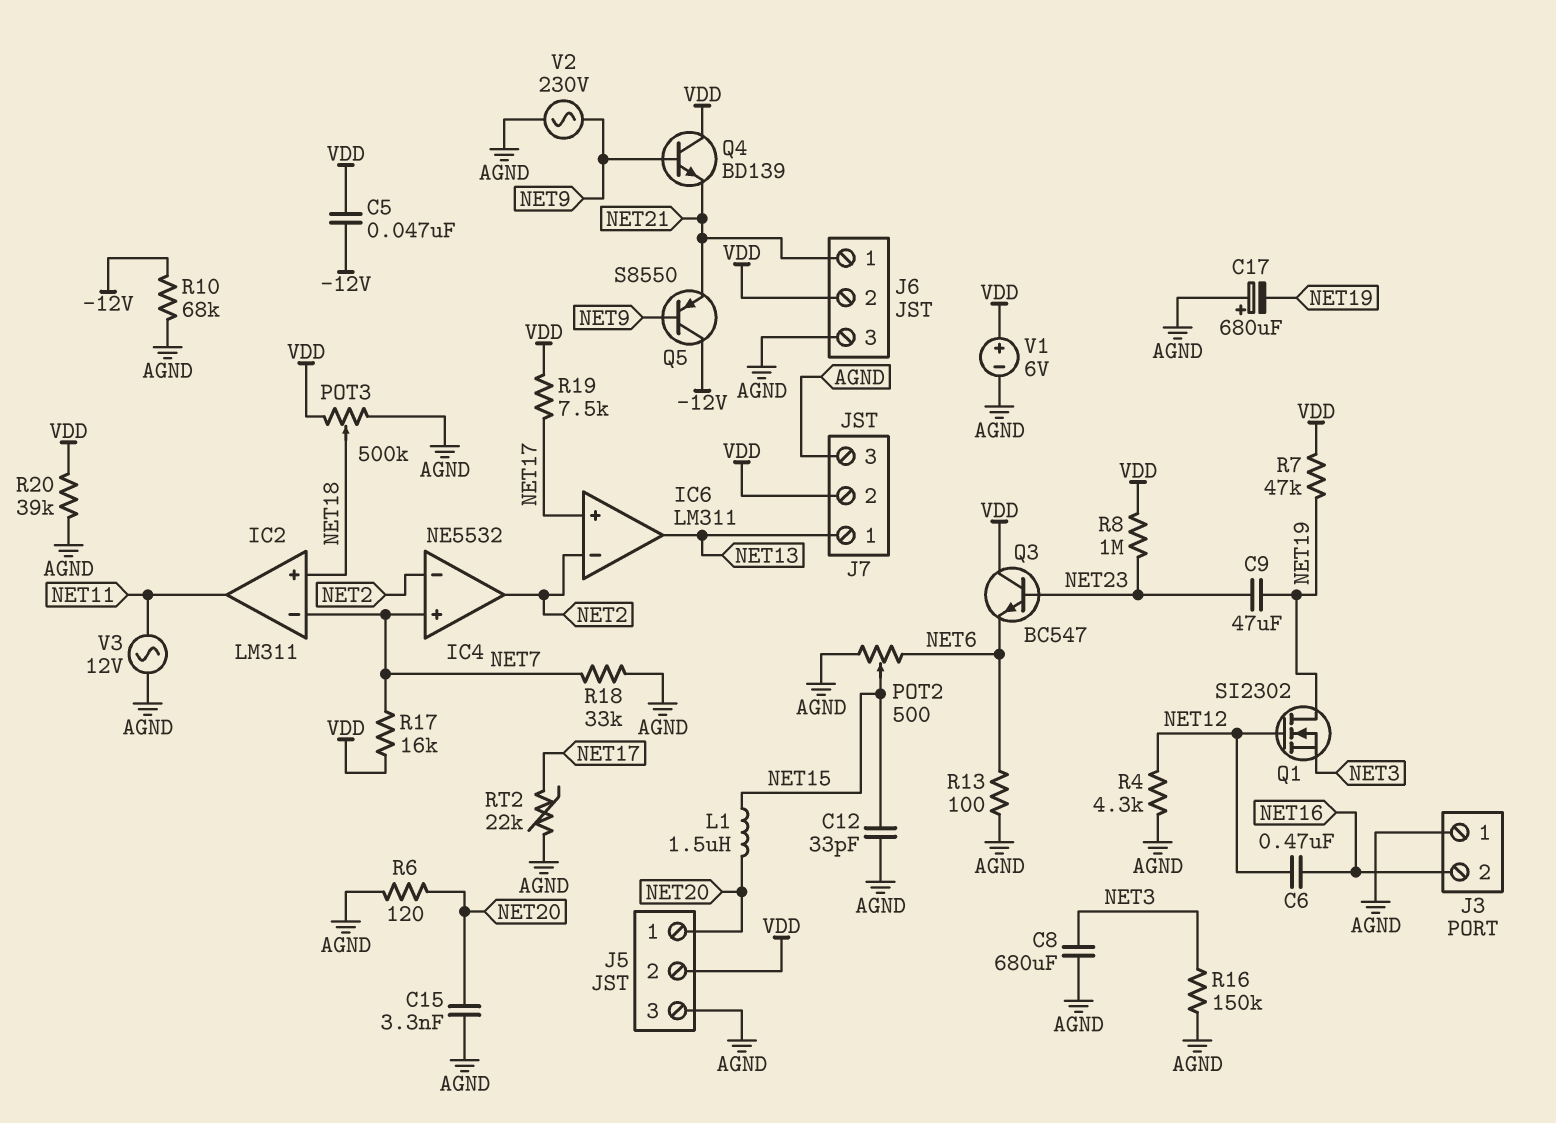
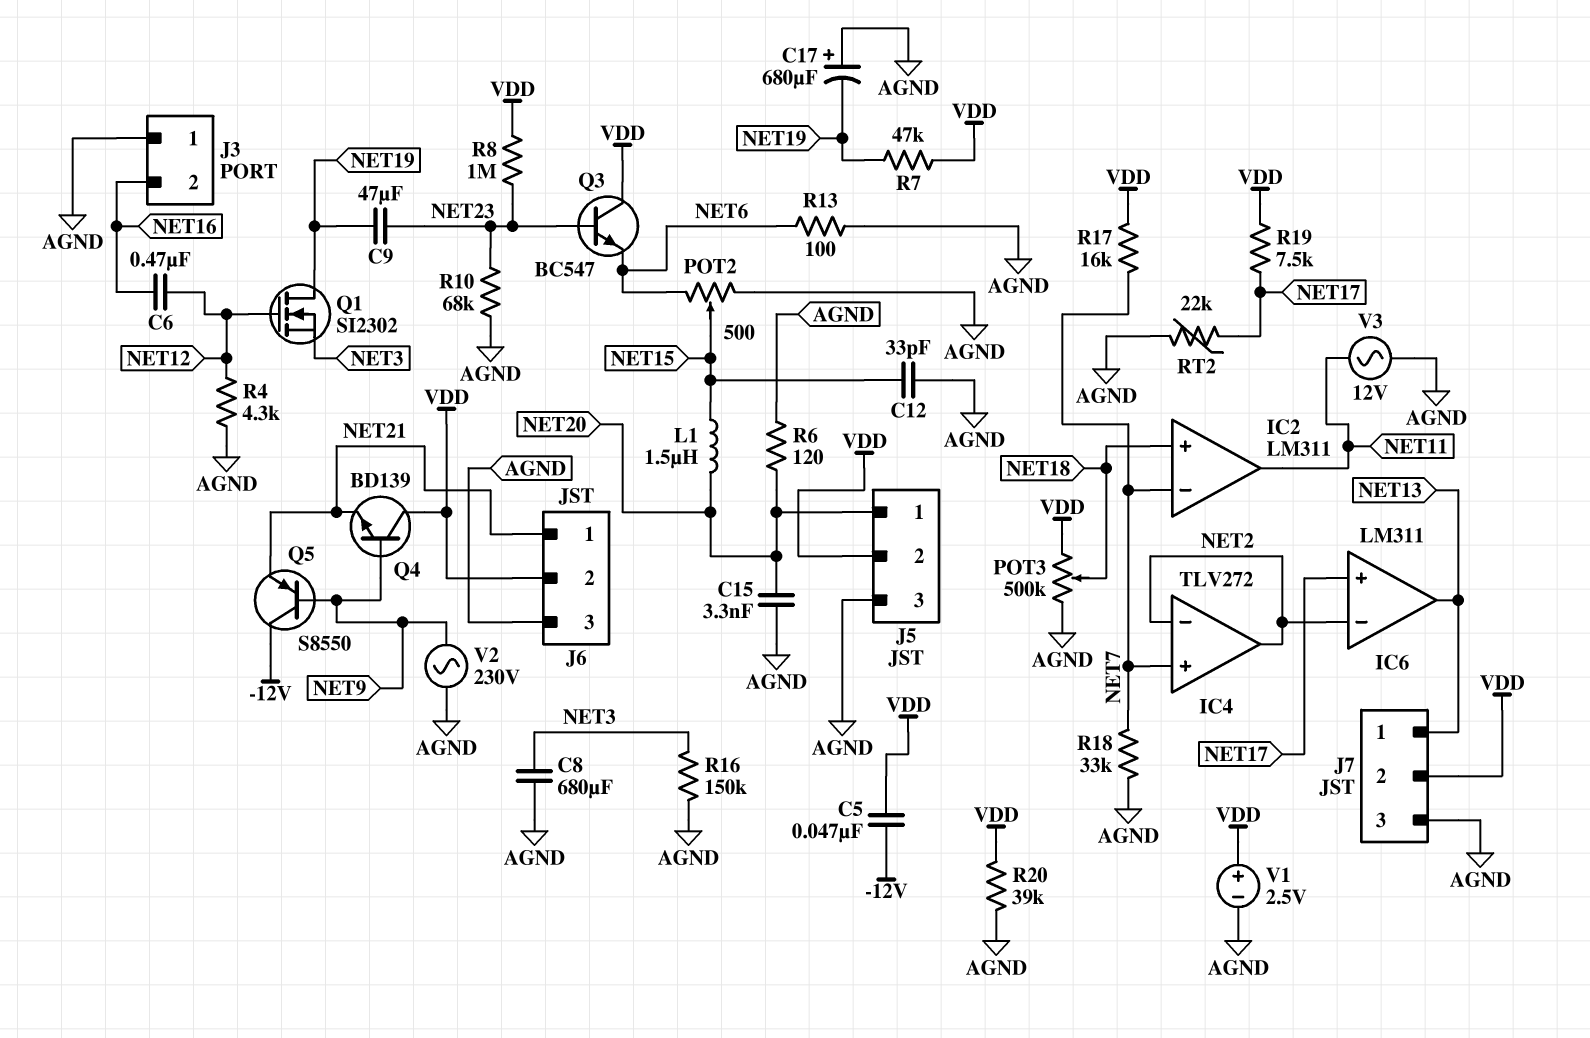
IC4: NE5532 -> TLV272
R10: 68k (-12V, AGND) -> 68k (AGND, NET23)
V1: 6V (plus VDD, minus AGND) -> 2.5V (plus VDD, minus AGND)

